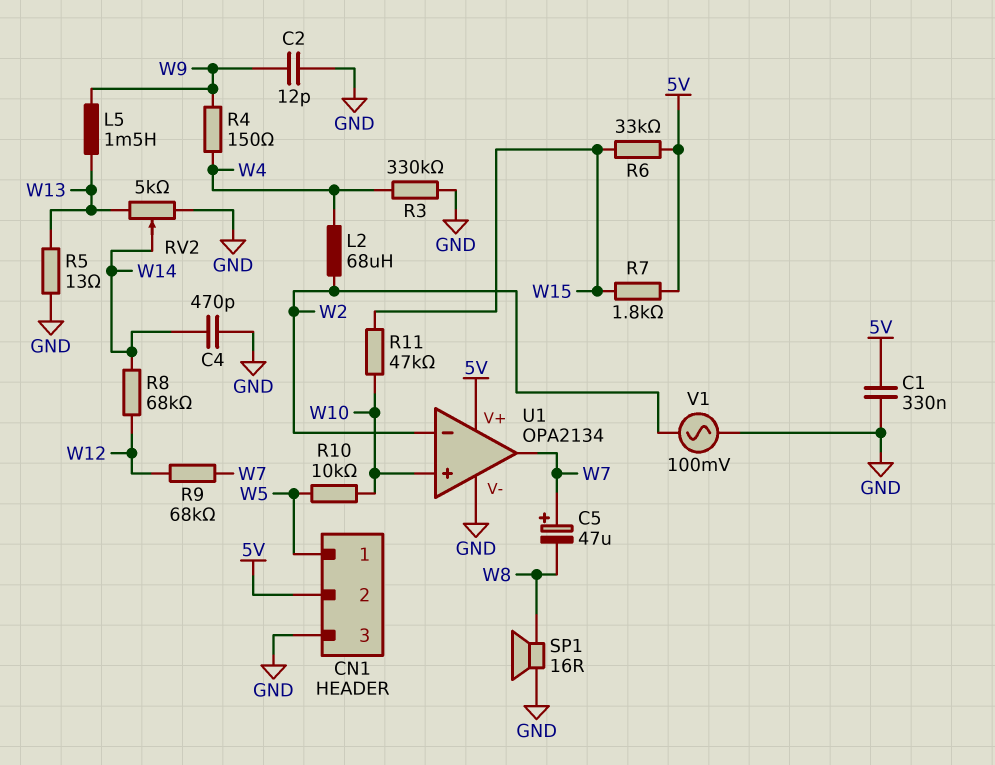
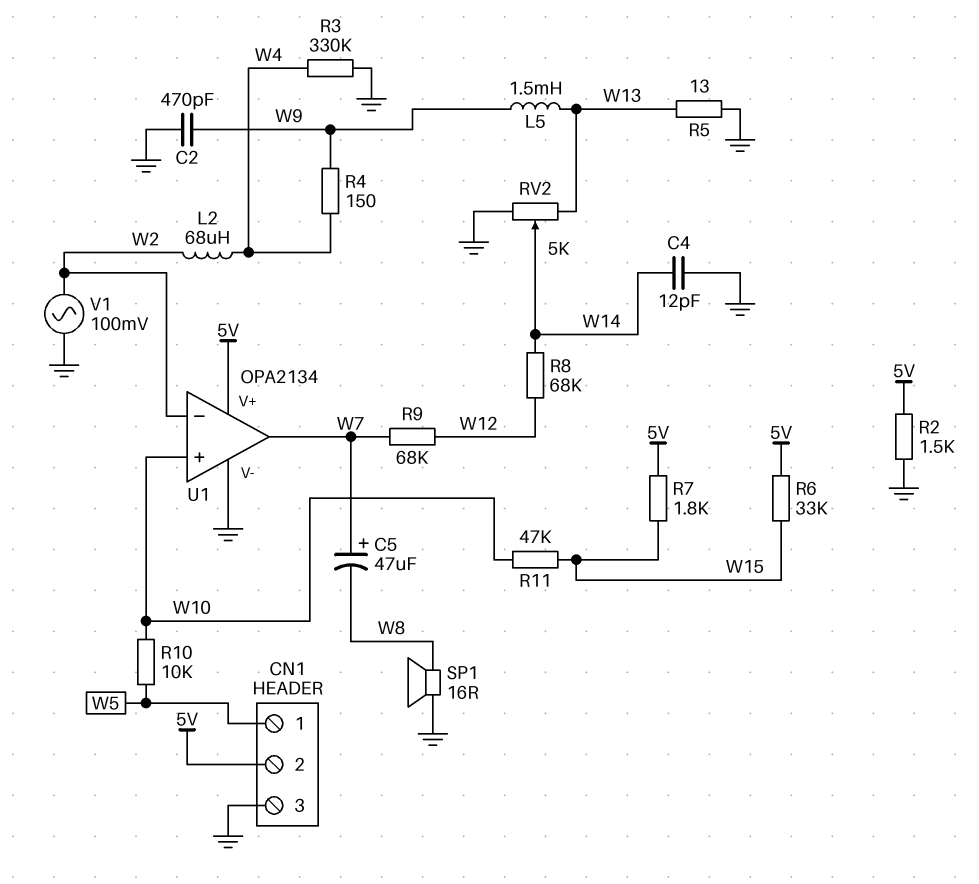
C1: 330nF (5V, GND) -> none
C2: 12pF (GND, W9) -> 470pF (GND, W9)
C4: 470pF (GND, W14) -> 12pF (GND, W14)
R2: none -> 1.5k (5V, GND)

